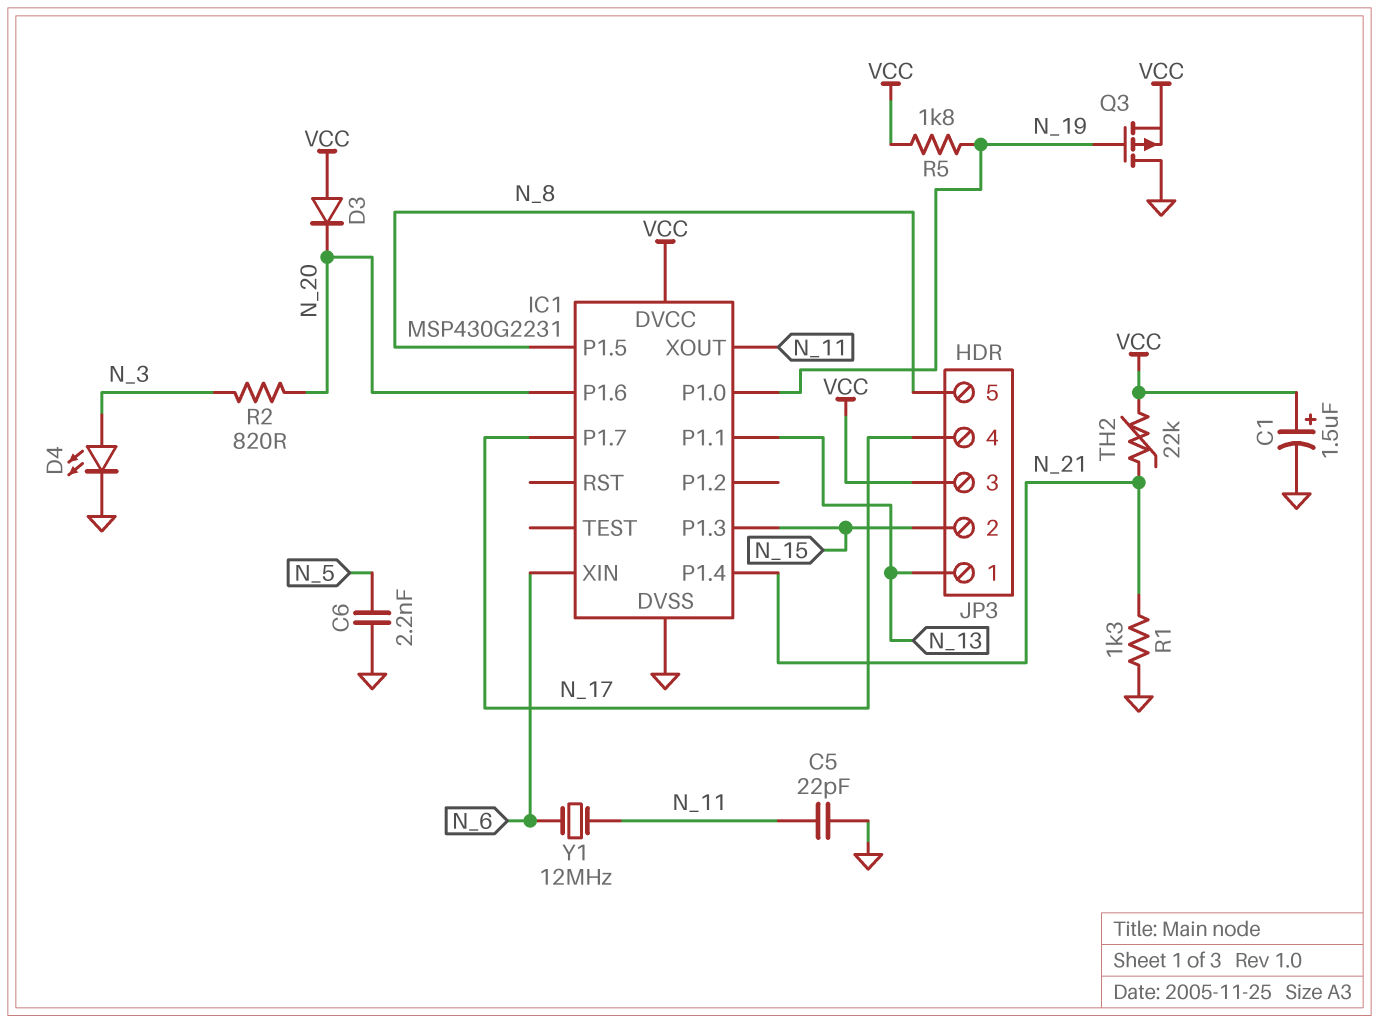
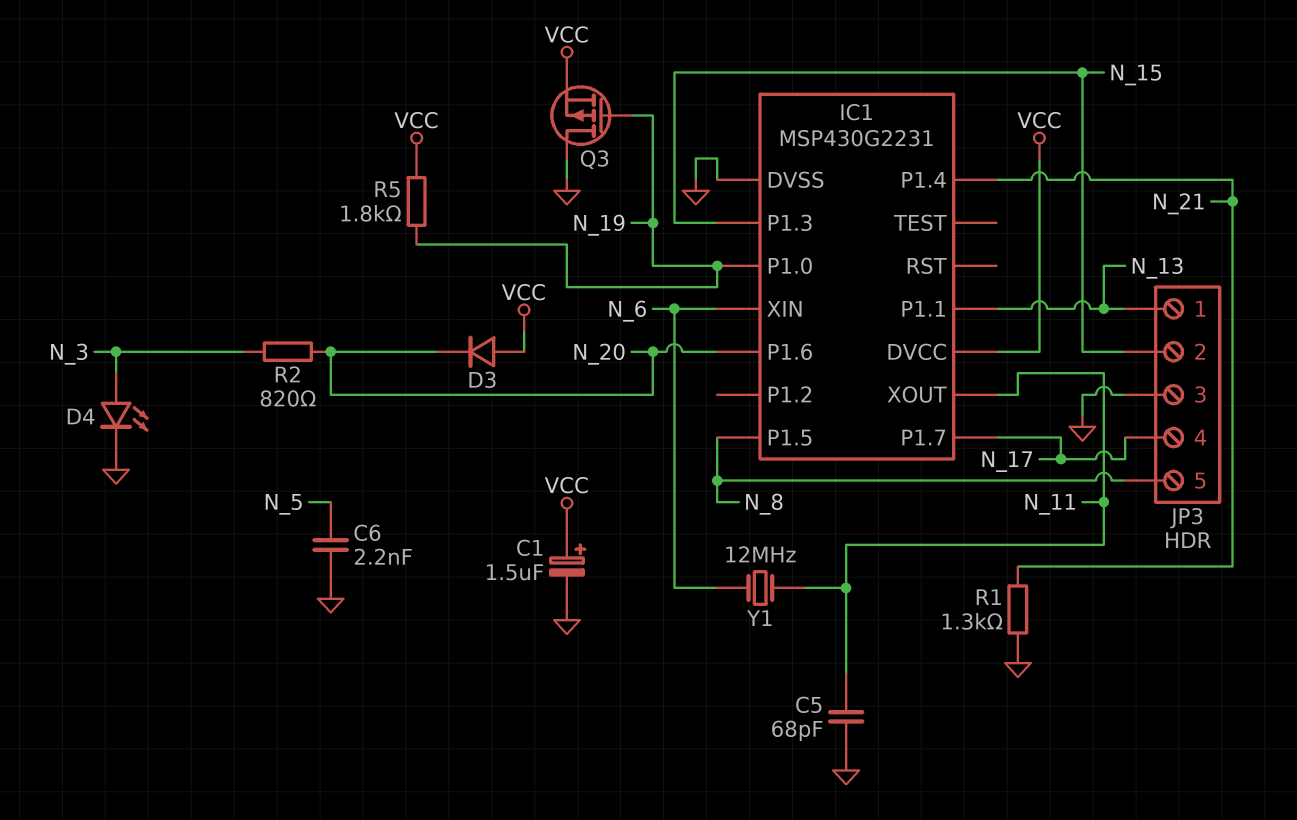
C5: 22pF (GND, N_11) -> 68pF (GND, N_11)
JP3 pin 3: VCC -> GND
TH2: 22k (N_21, VCC) -> none

